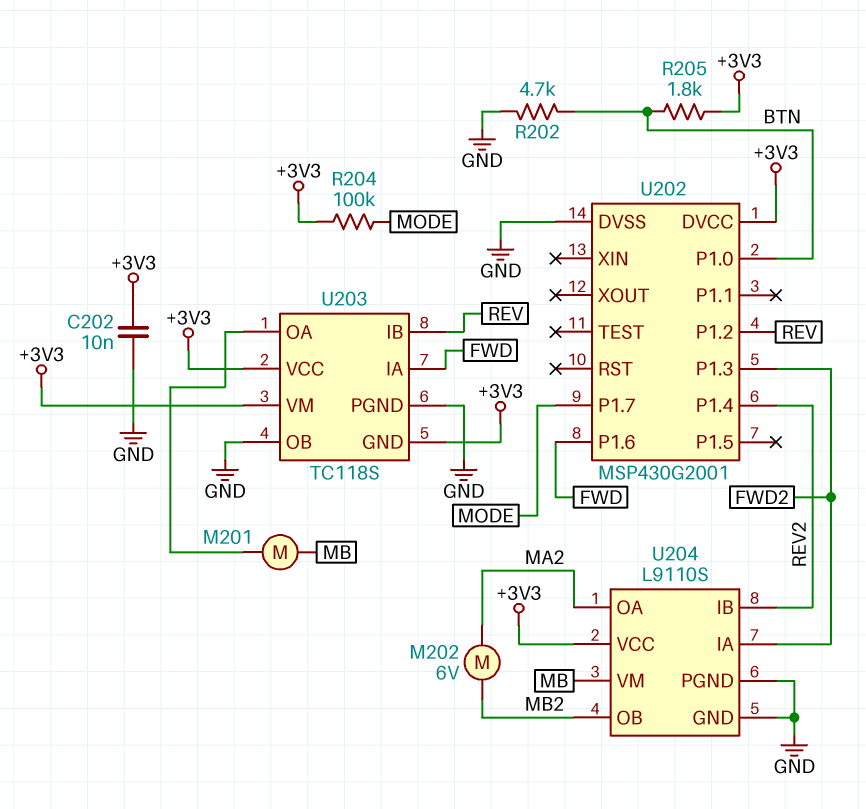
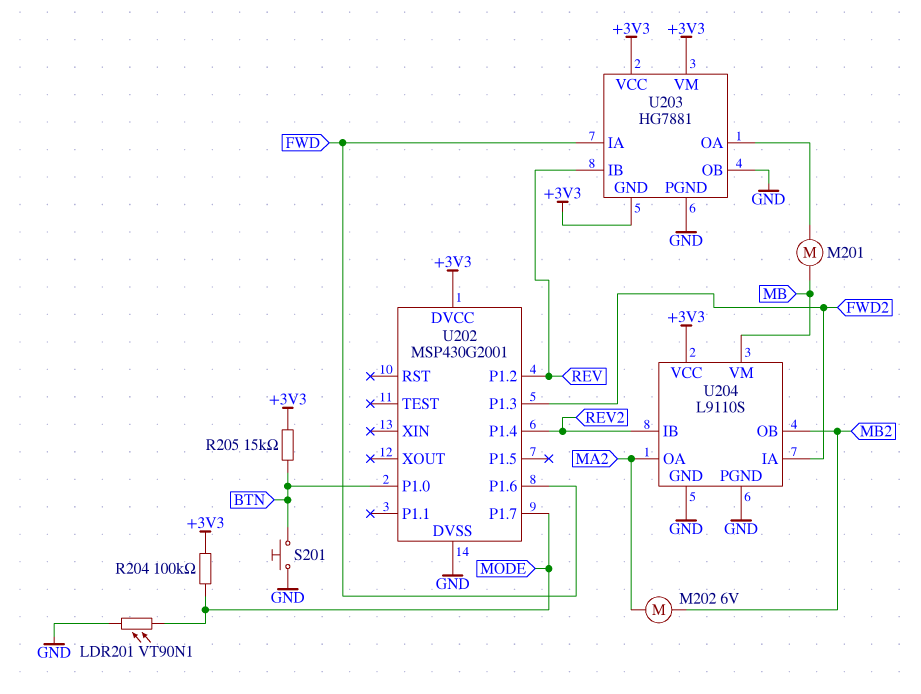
C202: 10nF (+3V3, GND) -> none
LDR201: none -> VT90N1 (GND, MODE)
R202: 4.7k (BTN, GND) -> none
R205: 1.8k (+3V3, BTN) -> 15k (+3V3, BTN)
S201: none -> button (BTN, GND)
U203: TC118S -> HG7881

